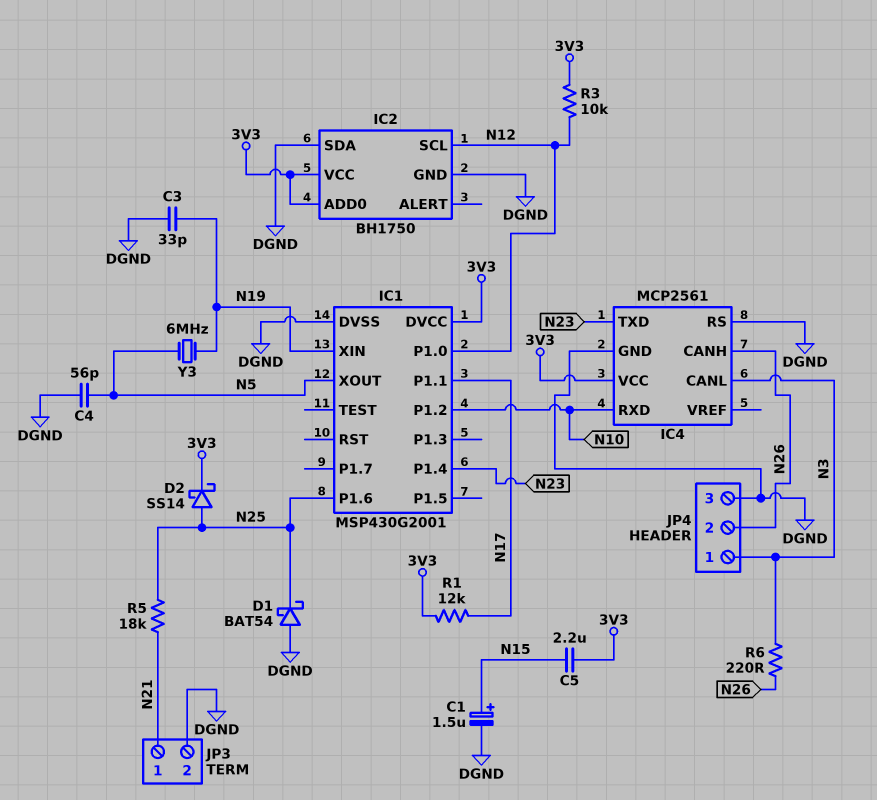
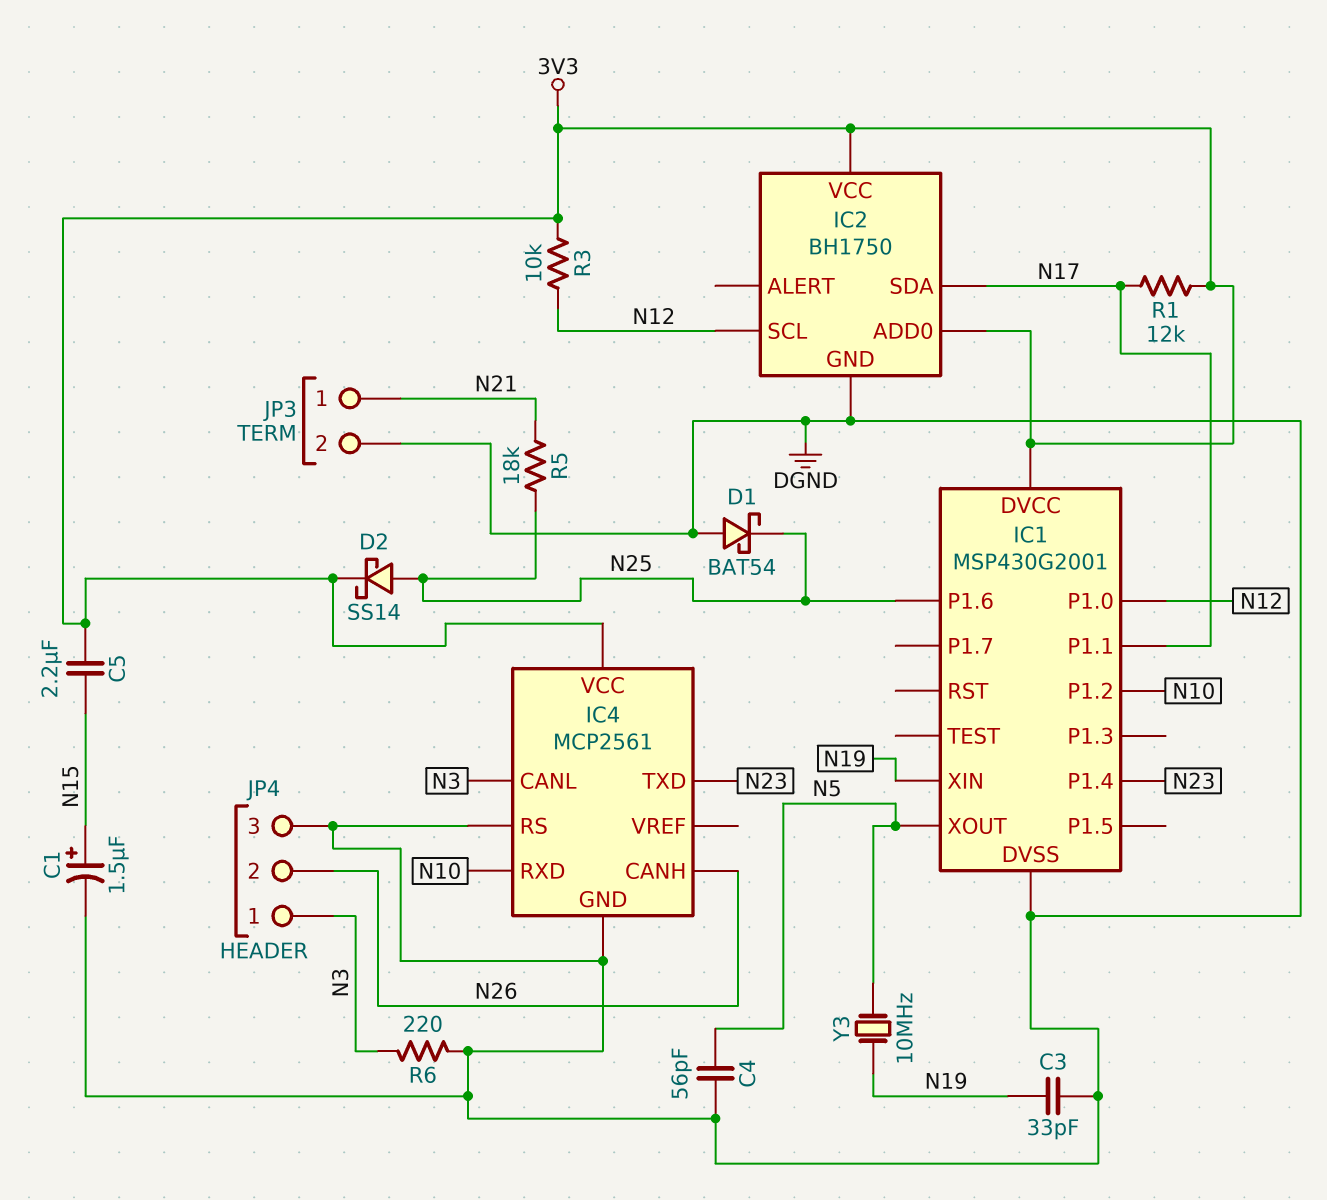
IC2 pin SDA: DGND -> N17
R6: 220 (N3, N26) -> 220 (DGND, N3)
Y3: 6MHz (N5, N19) -> 10MHz (N5, N19)

